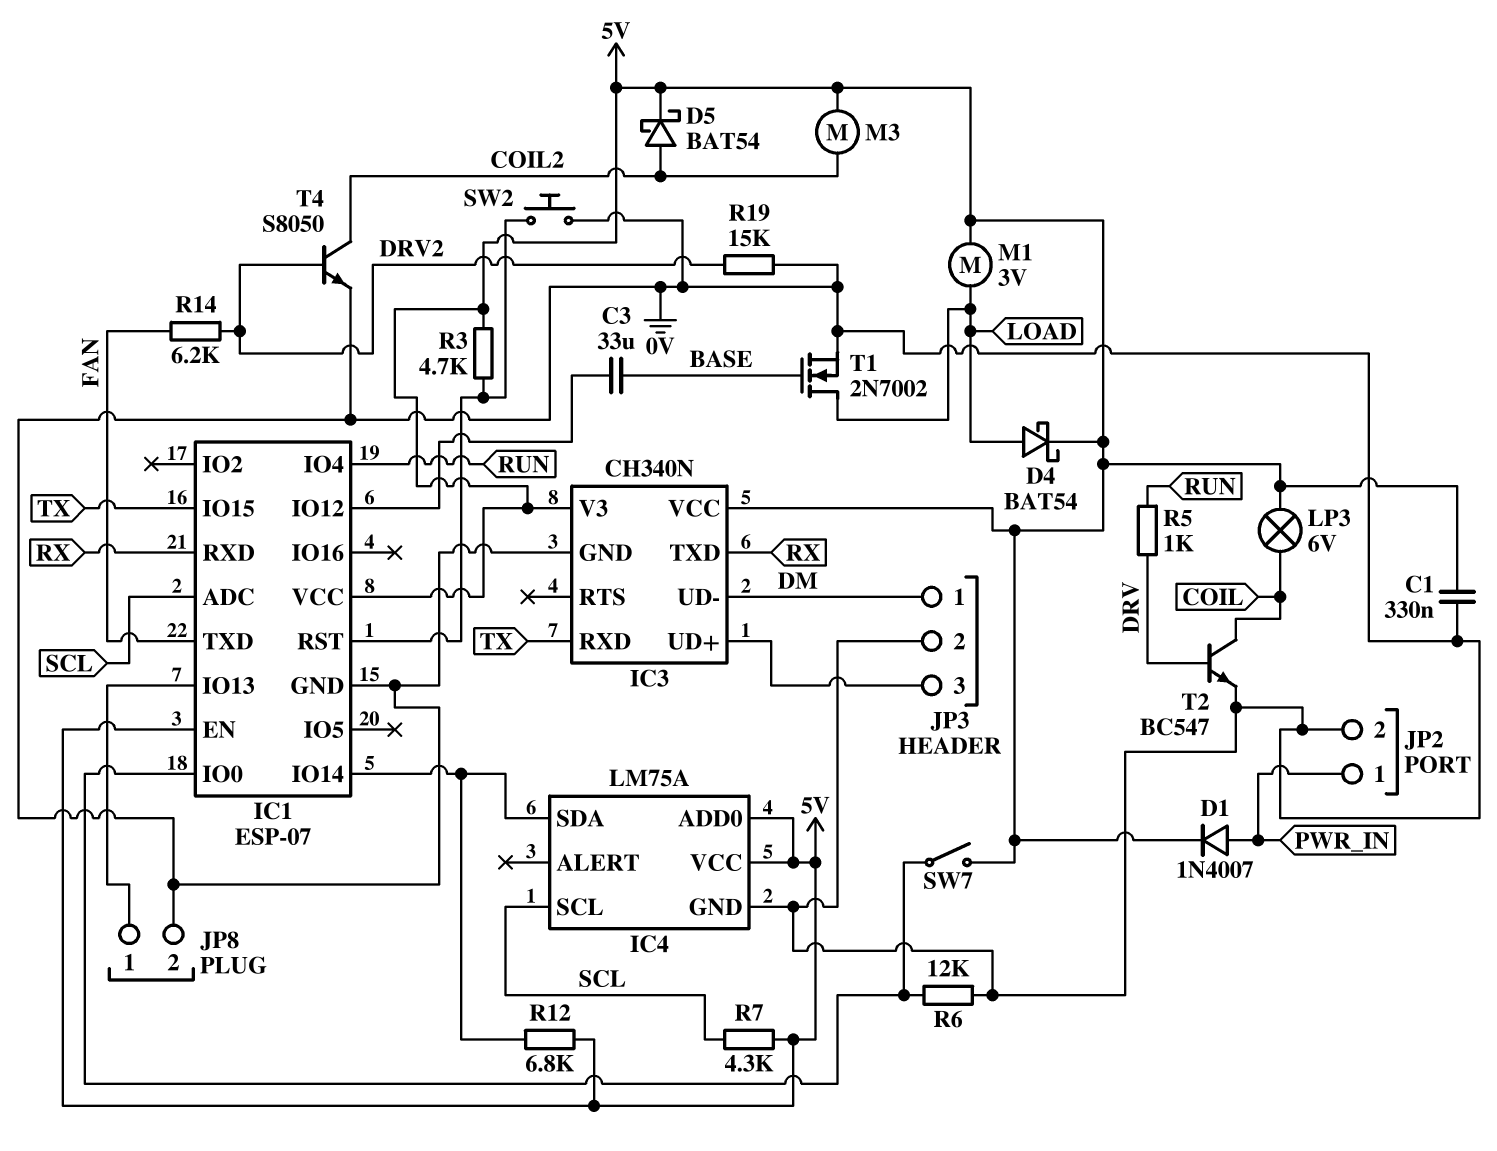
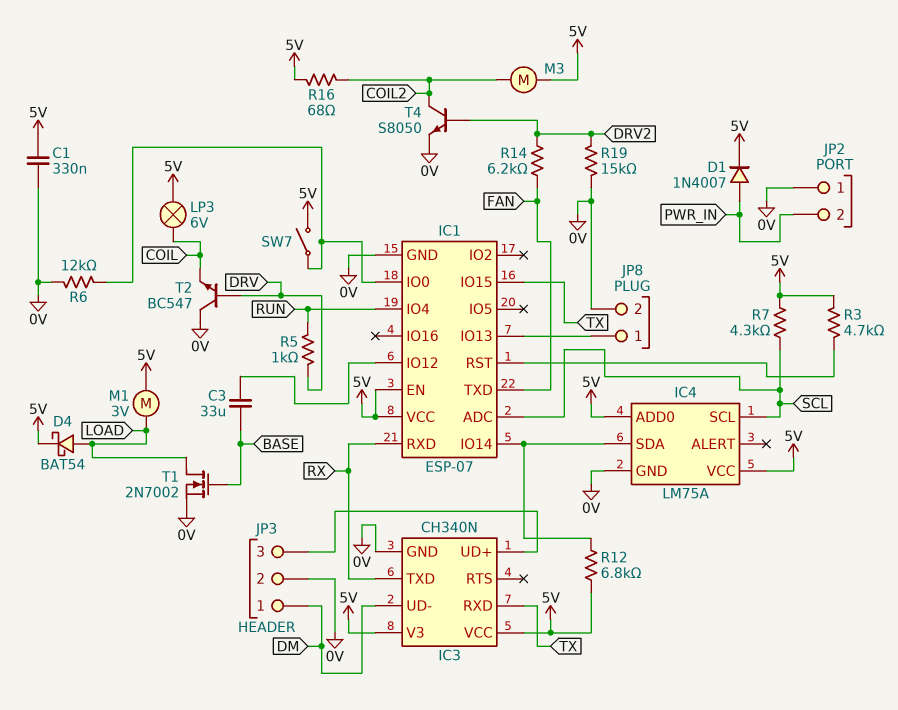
D5: schottky BAT54 (A COIL2, K 5V) -> none
JP2 pin 1: PWR_IN -> 0V
JP2 pin 2: 0V -> PWR_IN
R16: none -> 68 (5V, COIL2)
SW2: button (0V, IC1/RST) -> none
T2: NPN BC547 (B DRV, C COIL, E 0V) -> NPN BC547 (B DRV, C 0V, E COIL)

